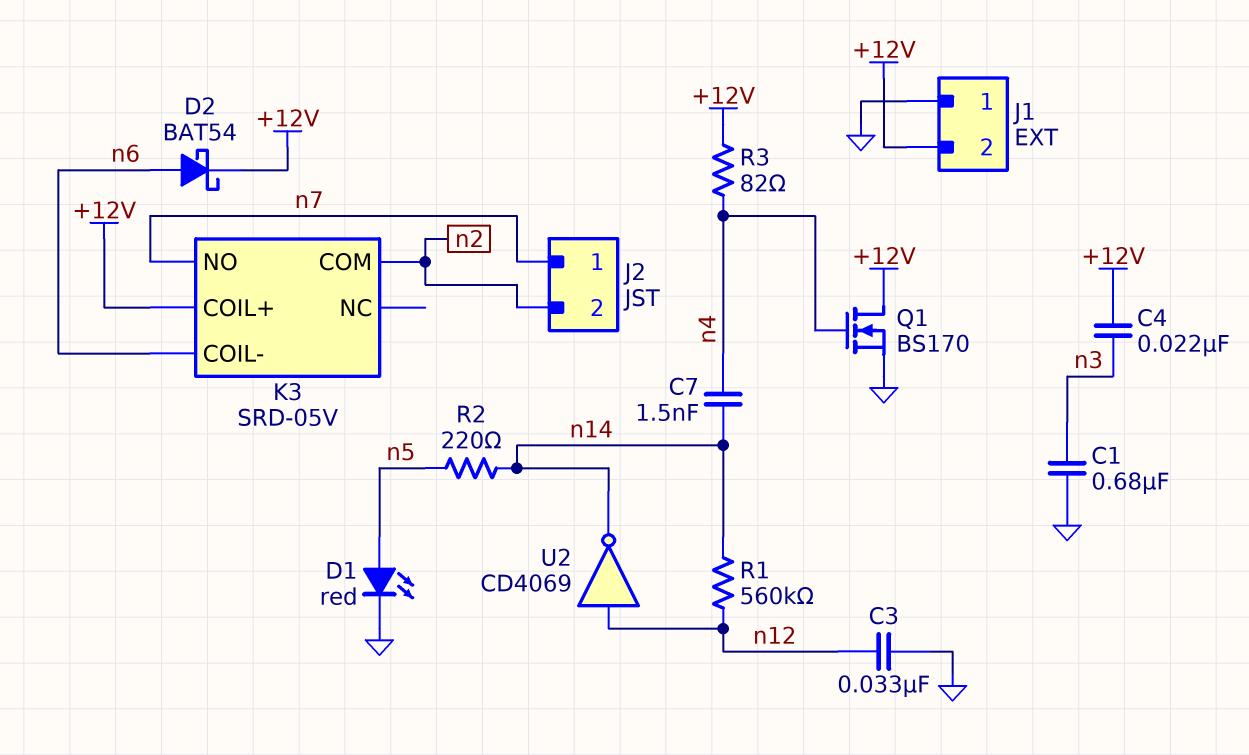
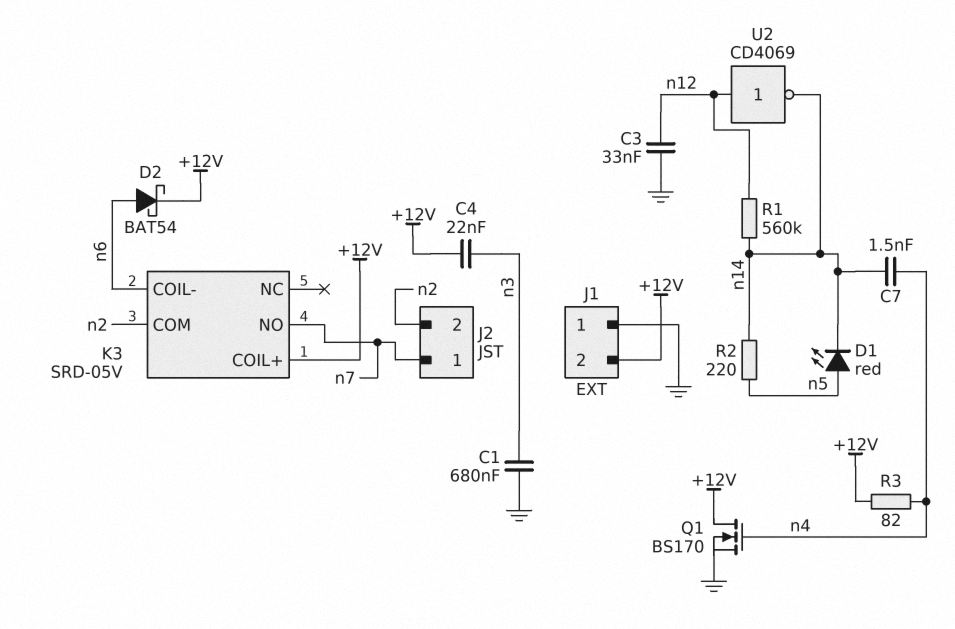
D1: LED red (A n5, K GND) -> LED red (A n5, K n14)

